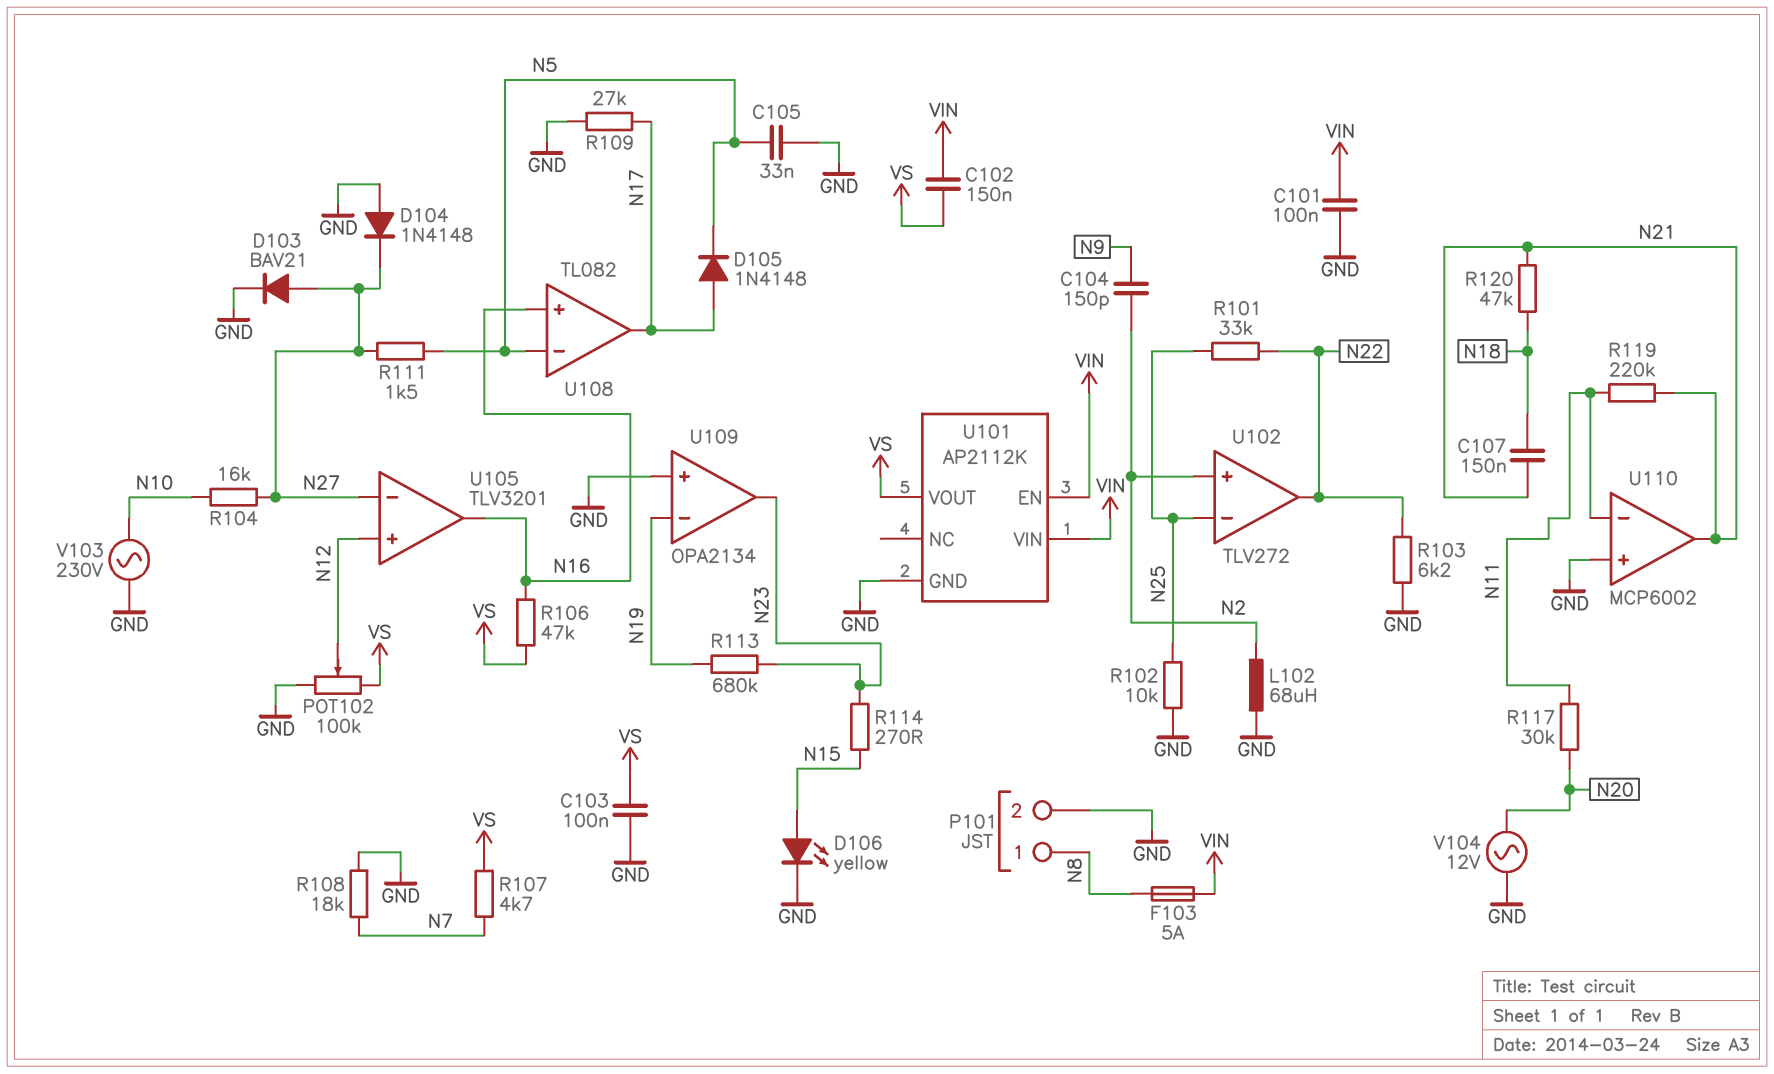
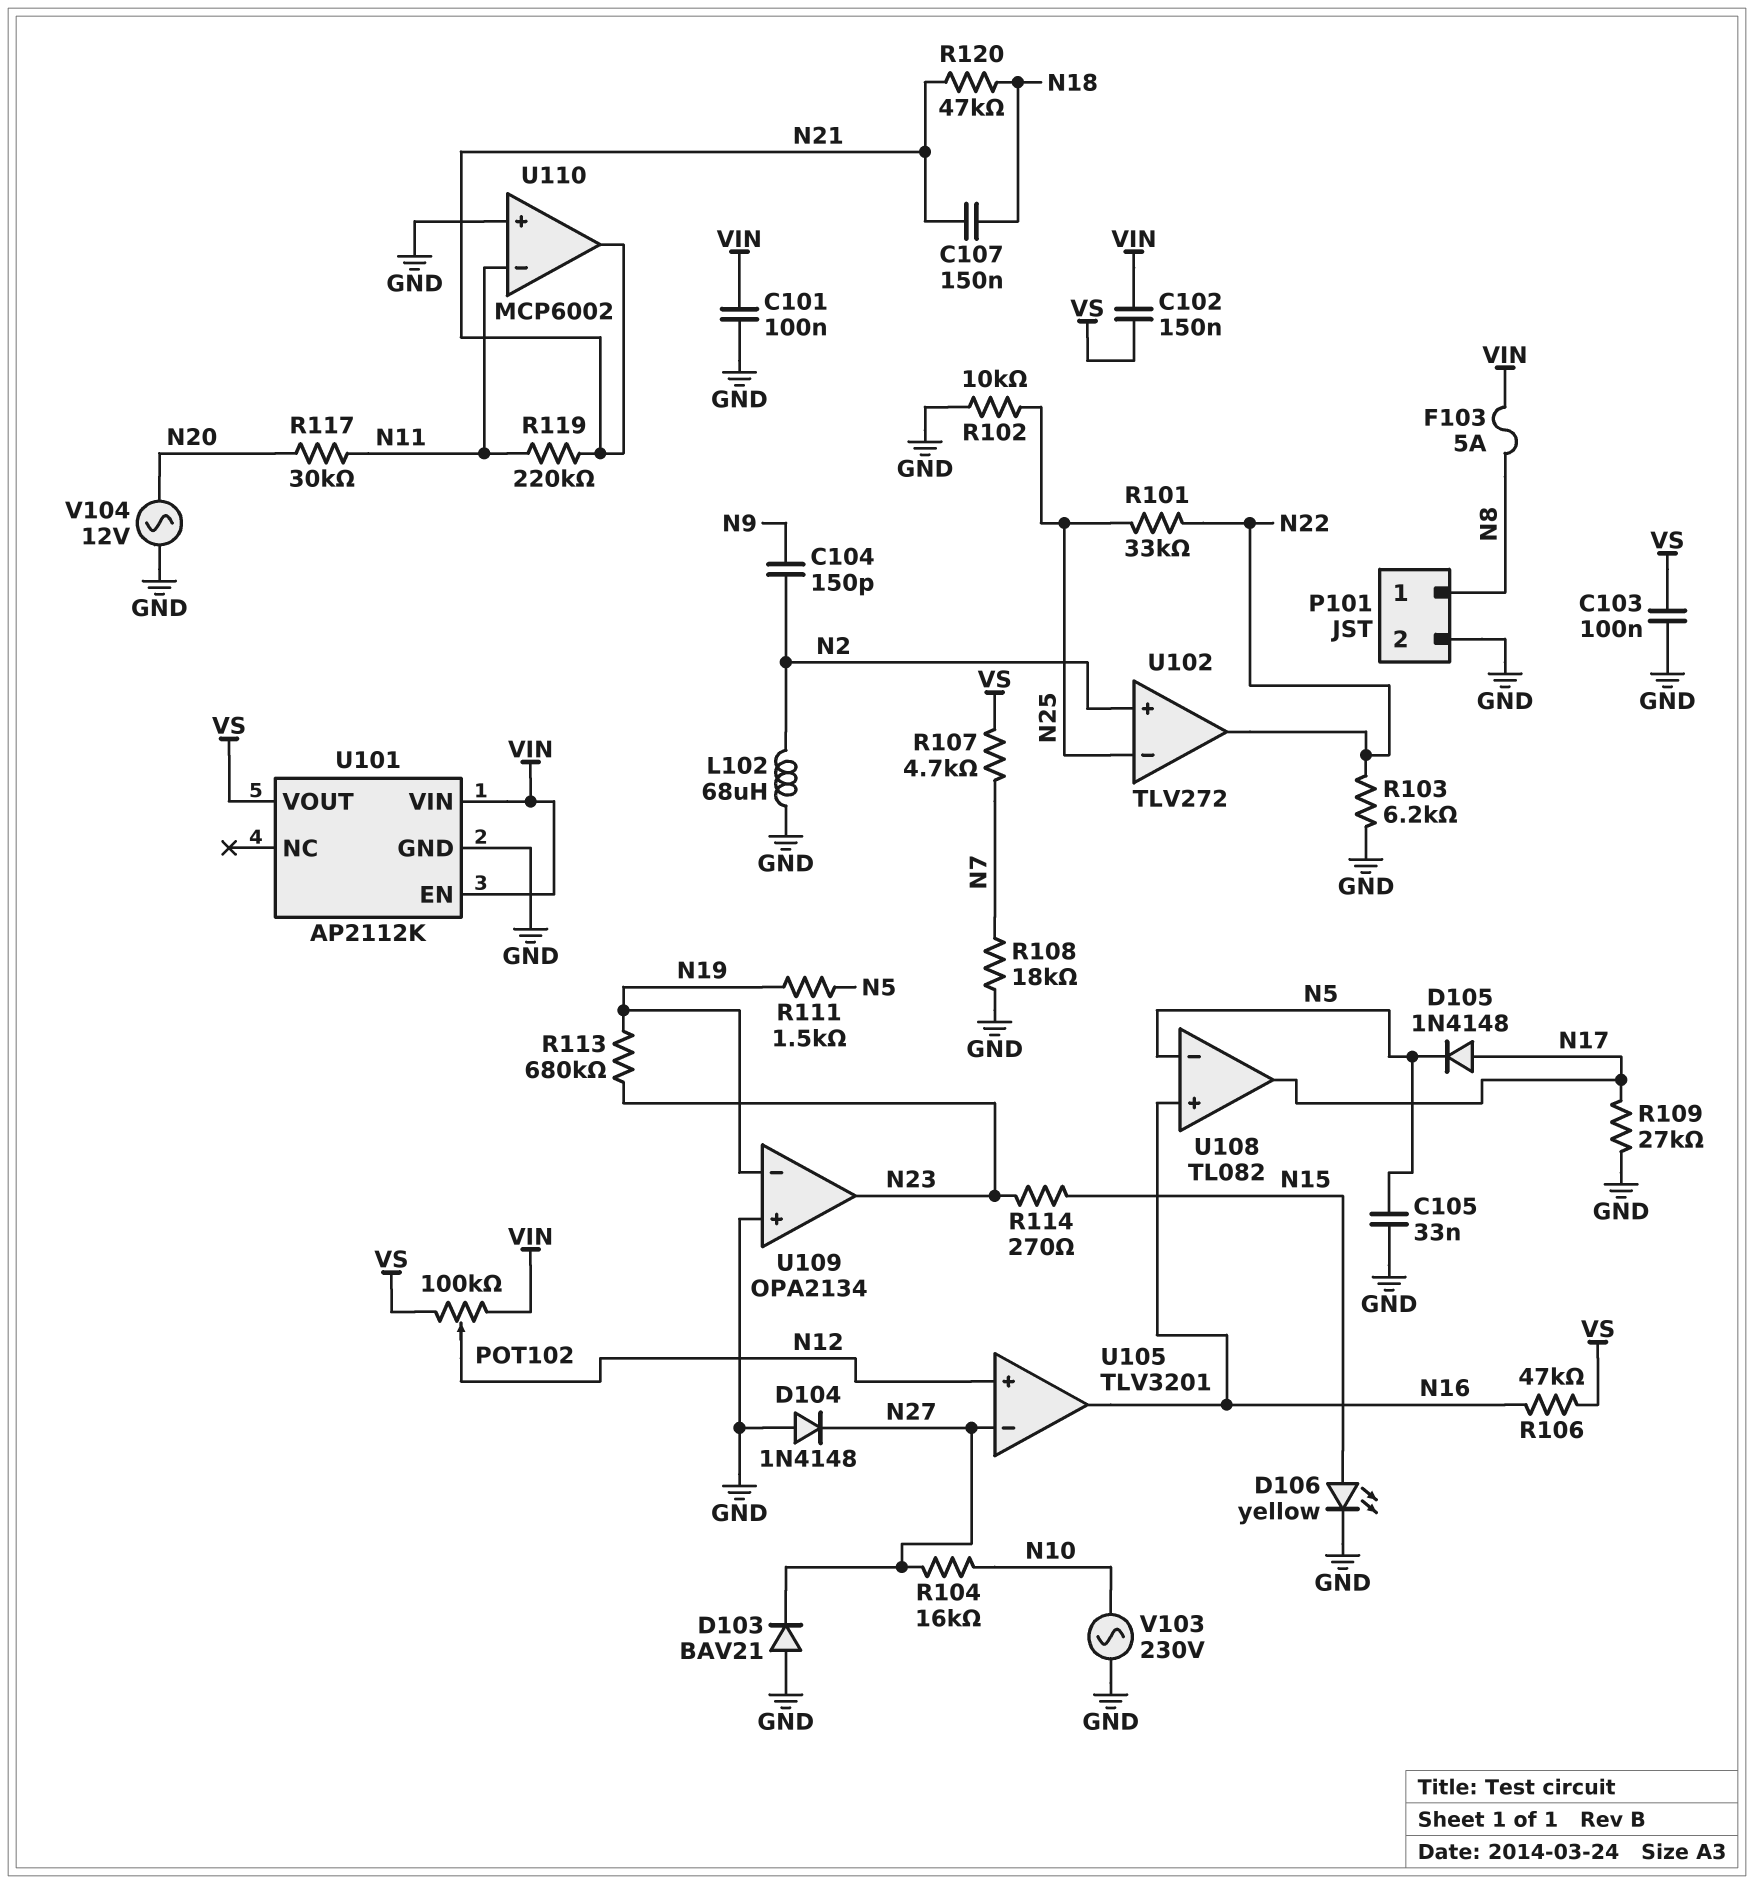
D103: diode BAV21 (A N27, K GND) -> diode BAV21 (A GND, K N27)
POT102: 100k (GND, VS, wiper N12) -> 100k (VIN, VS, wiper N12)
R111: 1.5k (N5, N27) -> 1.5k (N5, N19)

